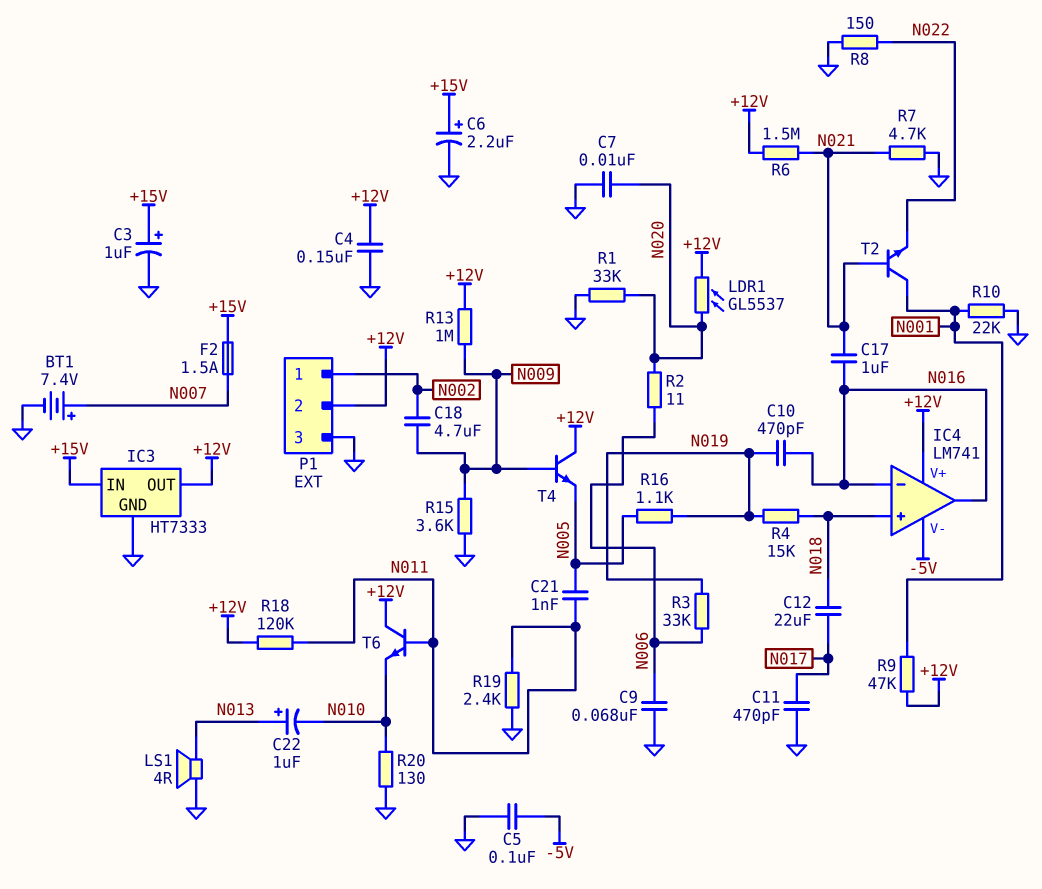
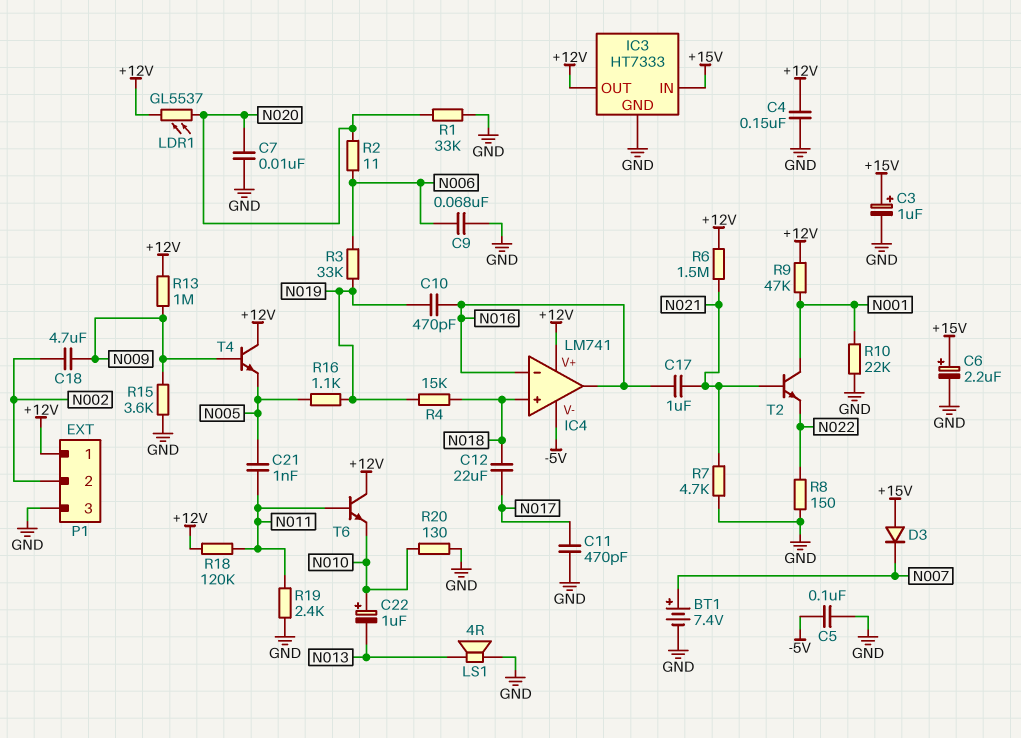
C22: 1uF (plus N013, minus N010) -> 1uF (plus N010, minus N013)
D3: none -> diode (A +15V, K N007)
F2: 1.5A (+15V, N007) -> none
P1 pin 1: N002 -> +12V
P1 pin 2: +12V -> N002

